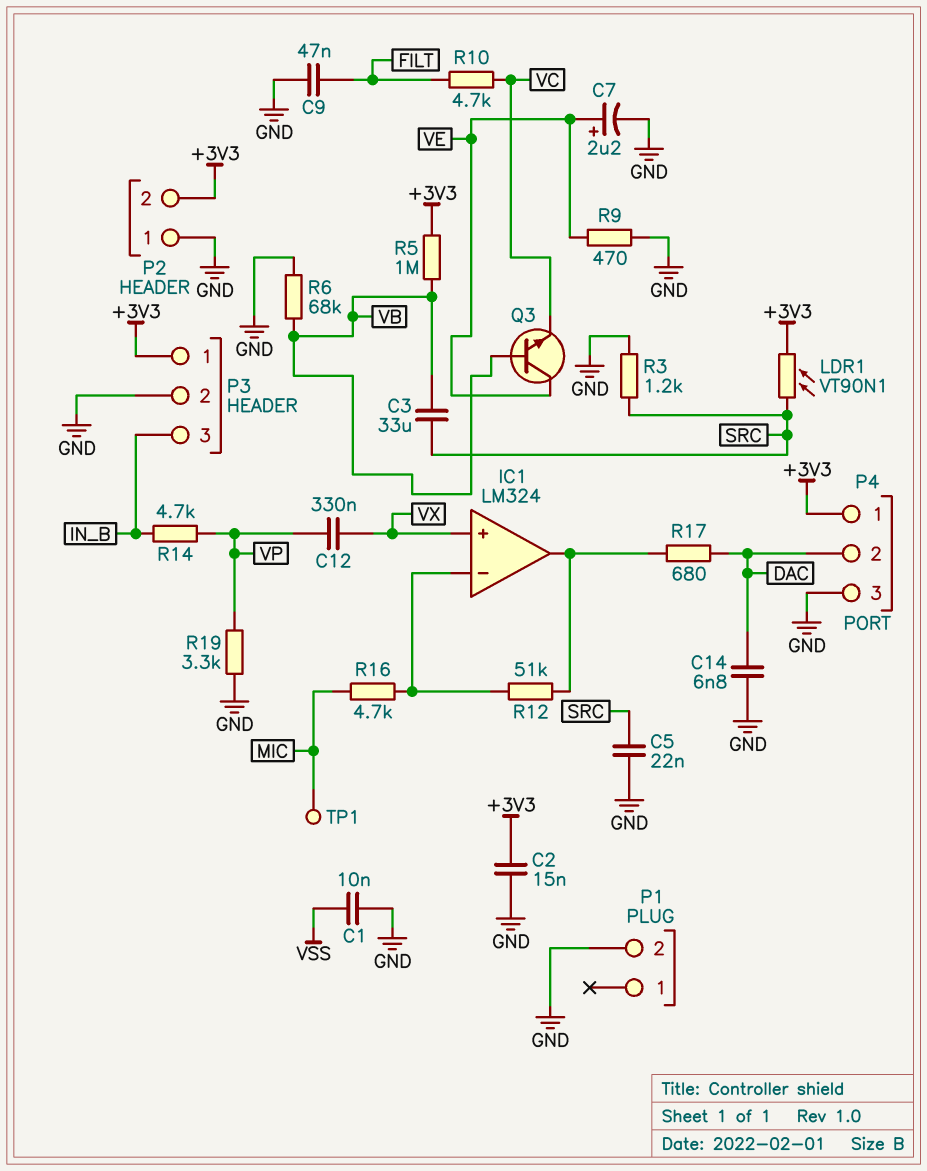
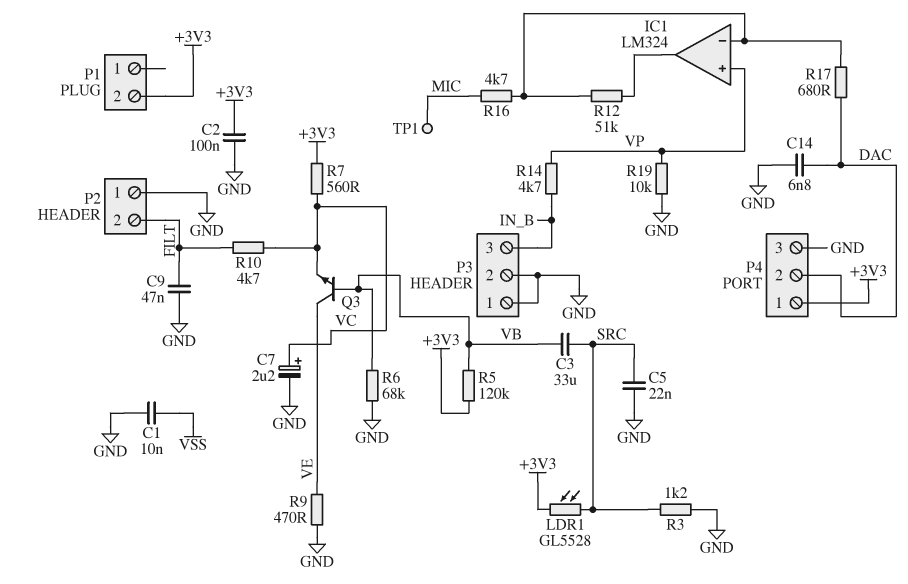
C2: 15nF (+3V3, GND) -> 100nF (+3V3, GND)
C7: 2.2uF (plus VE, minus GND) -> 2.2uF (plus VC, minus GND)
C12: 330nF (VP, VX) -> none
IC1 pin in+: VX -> VP
LDR1: VT90N1 (+3V3, SRC) -> GL5528 (+3V3, SRC)
P1 pin 2: GND -> +3V3
P2 pin 2: +3V3 -> FILT
P3 pin 1: +3V3 -> GND
R5: 1M (+3V3, VB) -> 120k (+3V3, VB)
R7: none -> 560 (+3V3, VC)
R17: 680 (DAC, IC1/out) -> 680 (DAC, IC1/in-)
R19: 3.3k (GND, VP) -> 10k (GND, VP)

